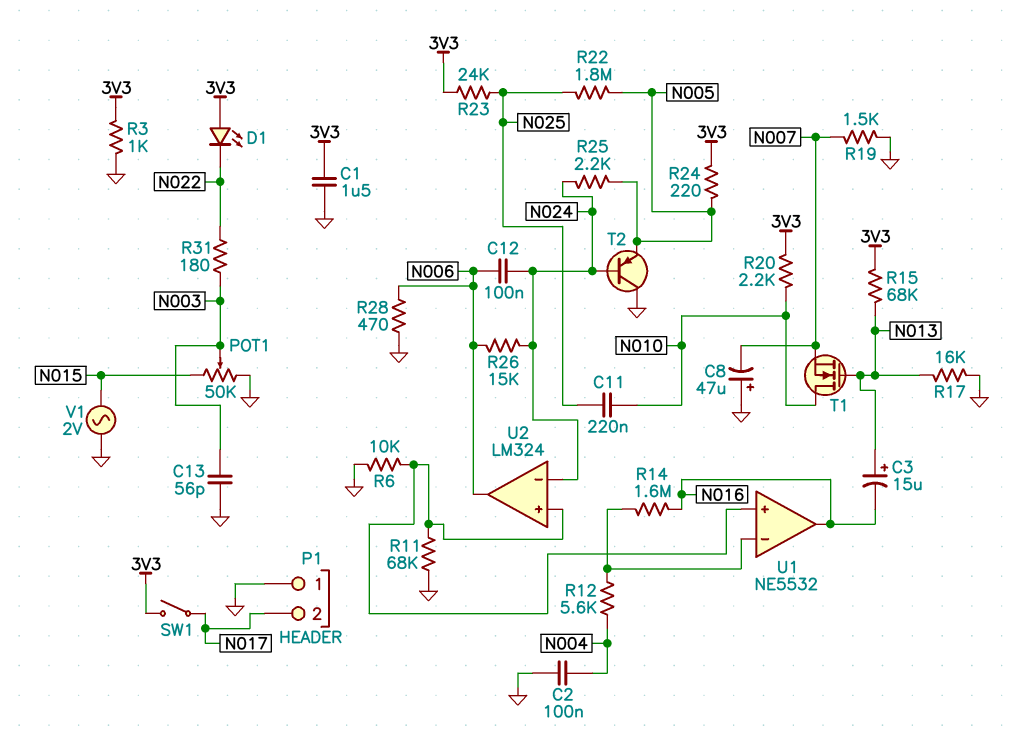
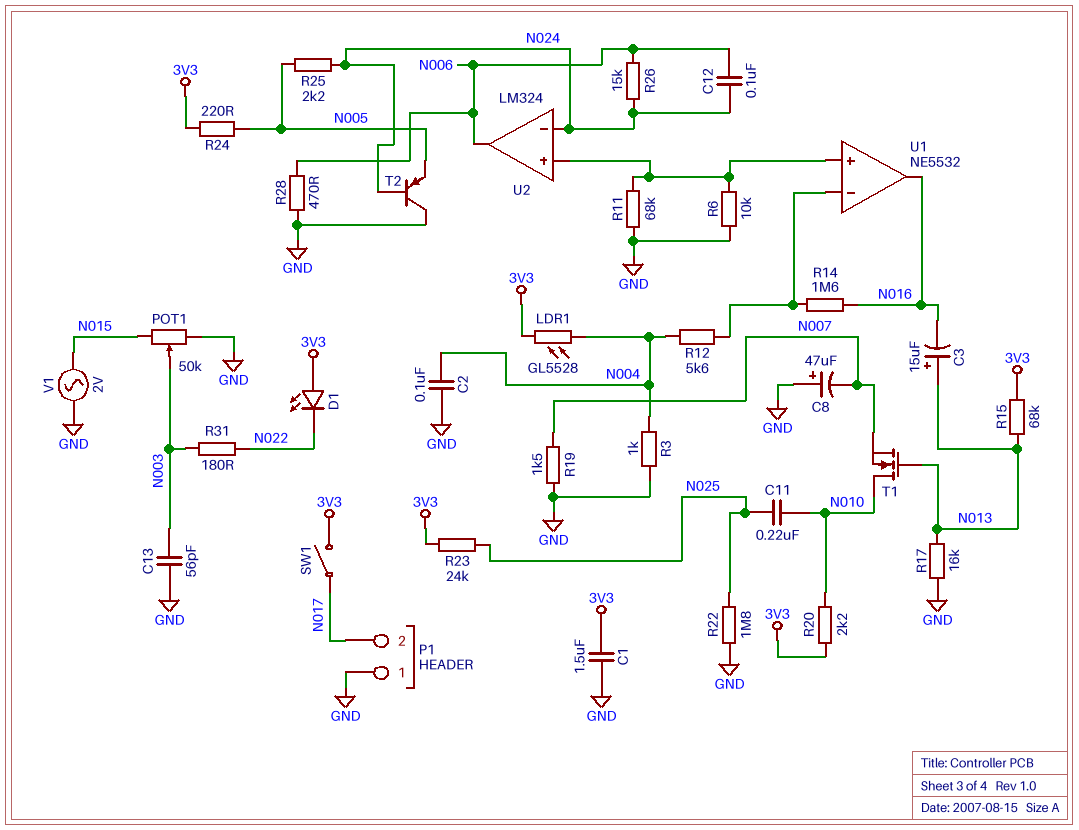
LDR1: none -> GL5528 (3V3, N004)
R3: 1k (3V3, GND) -> 1k (GND, N004)
R22: 1.8M (N005, N025) -> 1.8M (GND, N025)

